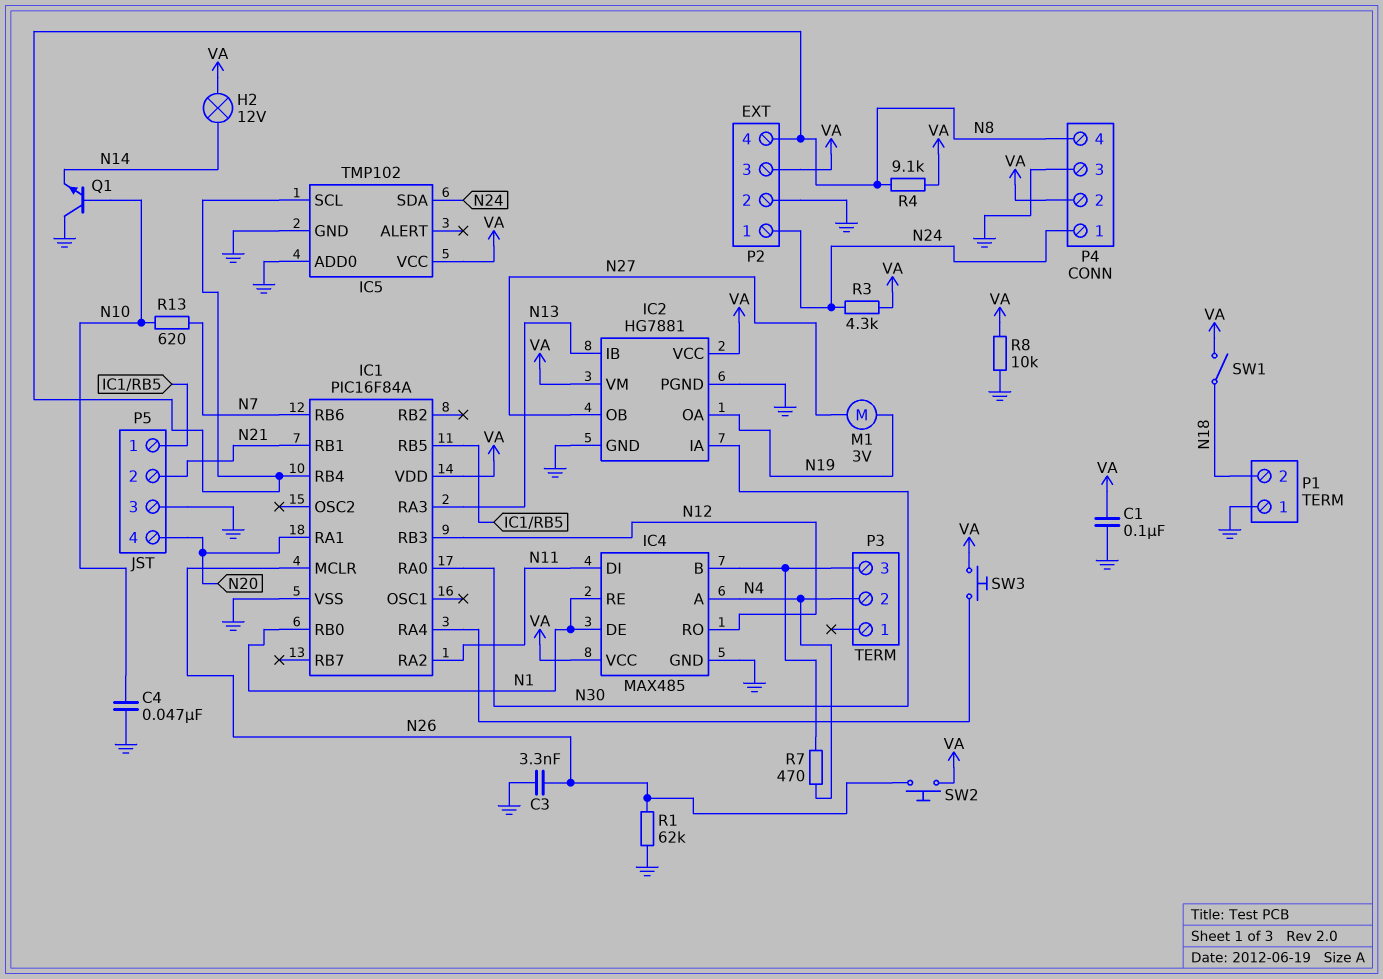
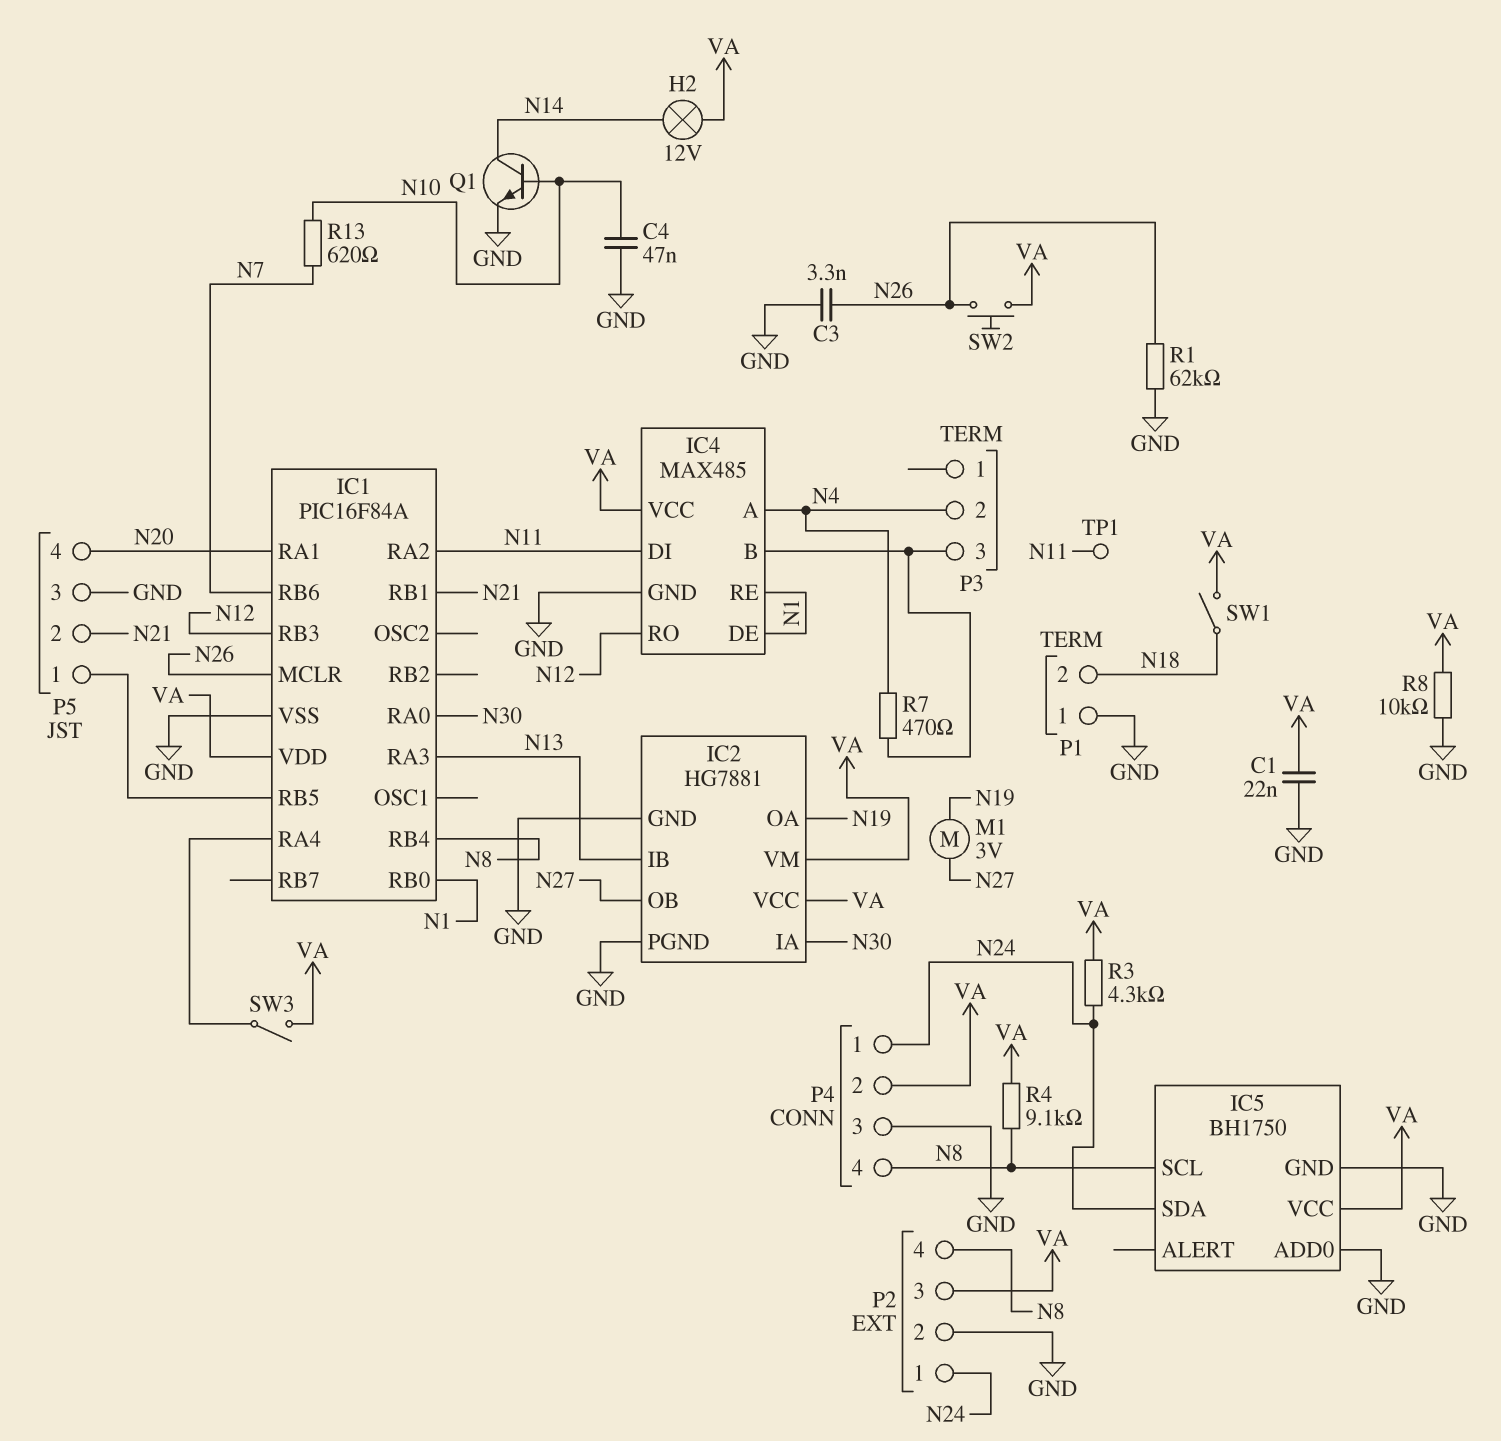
C1: 100nF (GND, VA) -> 22nF (GND, VA)
IC5: TMP102 -> BH1750
Q1: NPN (B N10, C GND, E N14) -> NPN (B N10, C N14, E GND)
SW3: button (IC1/RA4, VA) -> switch (IC1/RA4, VA)
TP1: none -> test point (N11)

